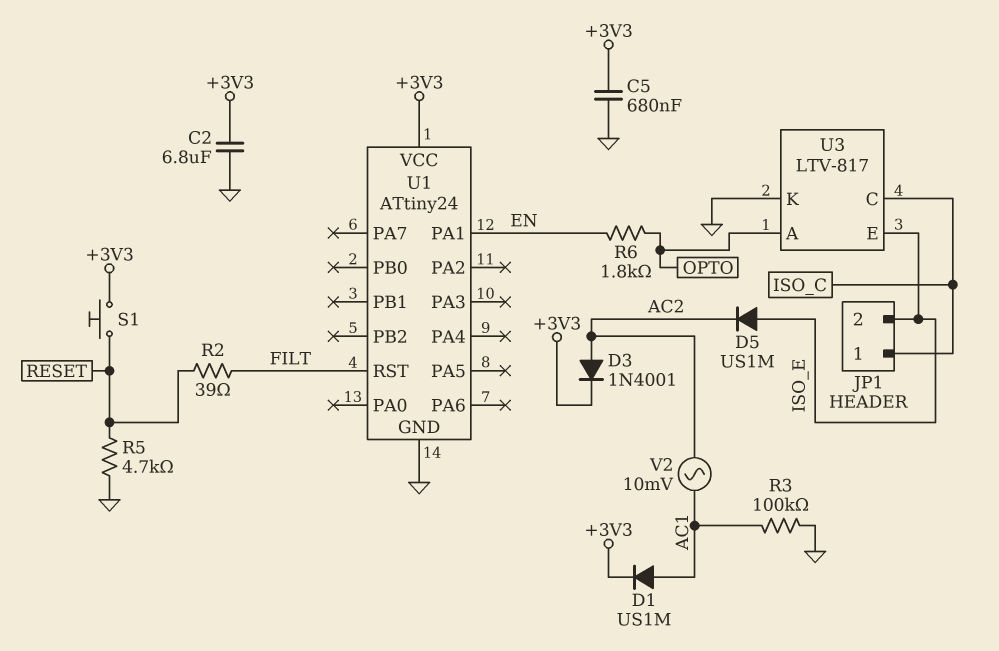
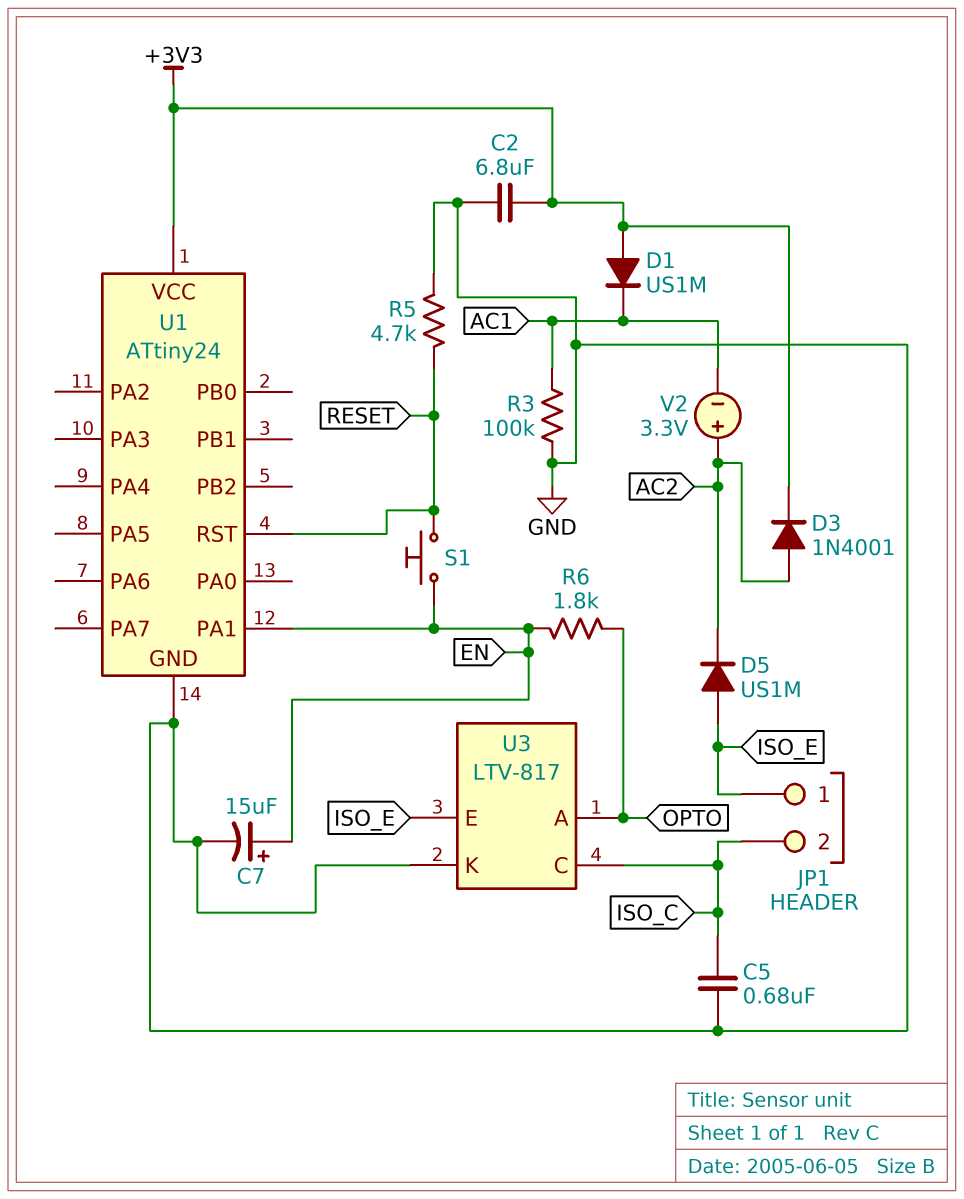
C5: 680nF (+3V3, GND) -> 680nF (GND, ISO_C)
C7: none -> 15uF (plus EN, minus GND)
D1: diode US1M (A AC1, K +3V3) -> diode US1M (A +3V3, K AC1)
JP1 pin 1: ISO_C -> ISO_E
JP1 pin 2: ISO_E -> ISO_C
R2: 39 (FILT, RESET) -> none
S1: button (+3V3, RESET) -> button (EN, RESET)
U1 pin RST: FILT -> RESET
V2: AC 10mV (AC1, AC2) -> 3.3V (plus AC2, minus AC1)

